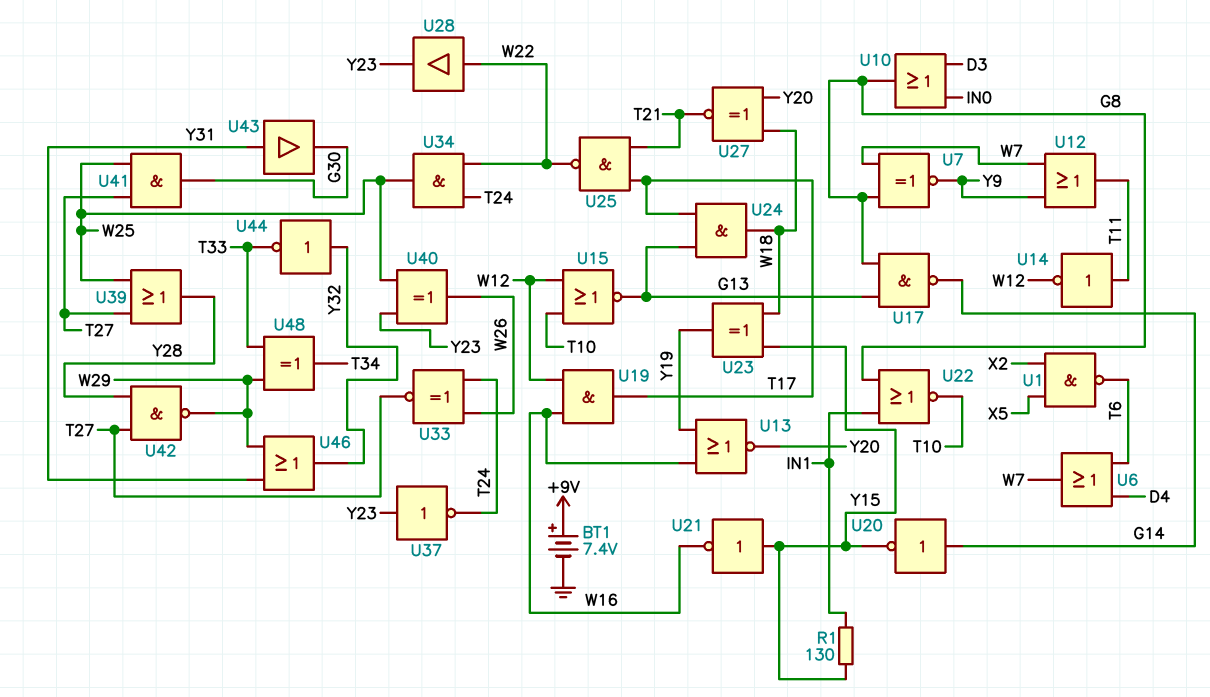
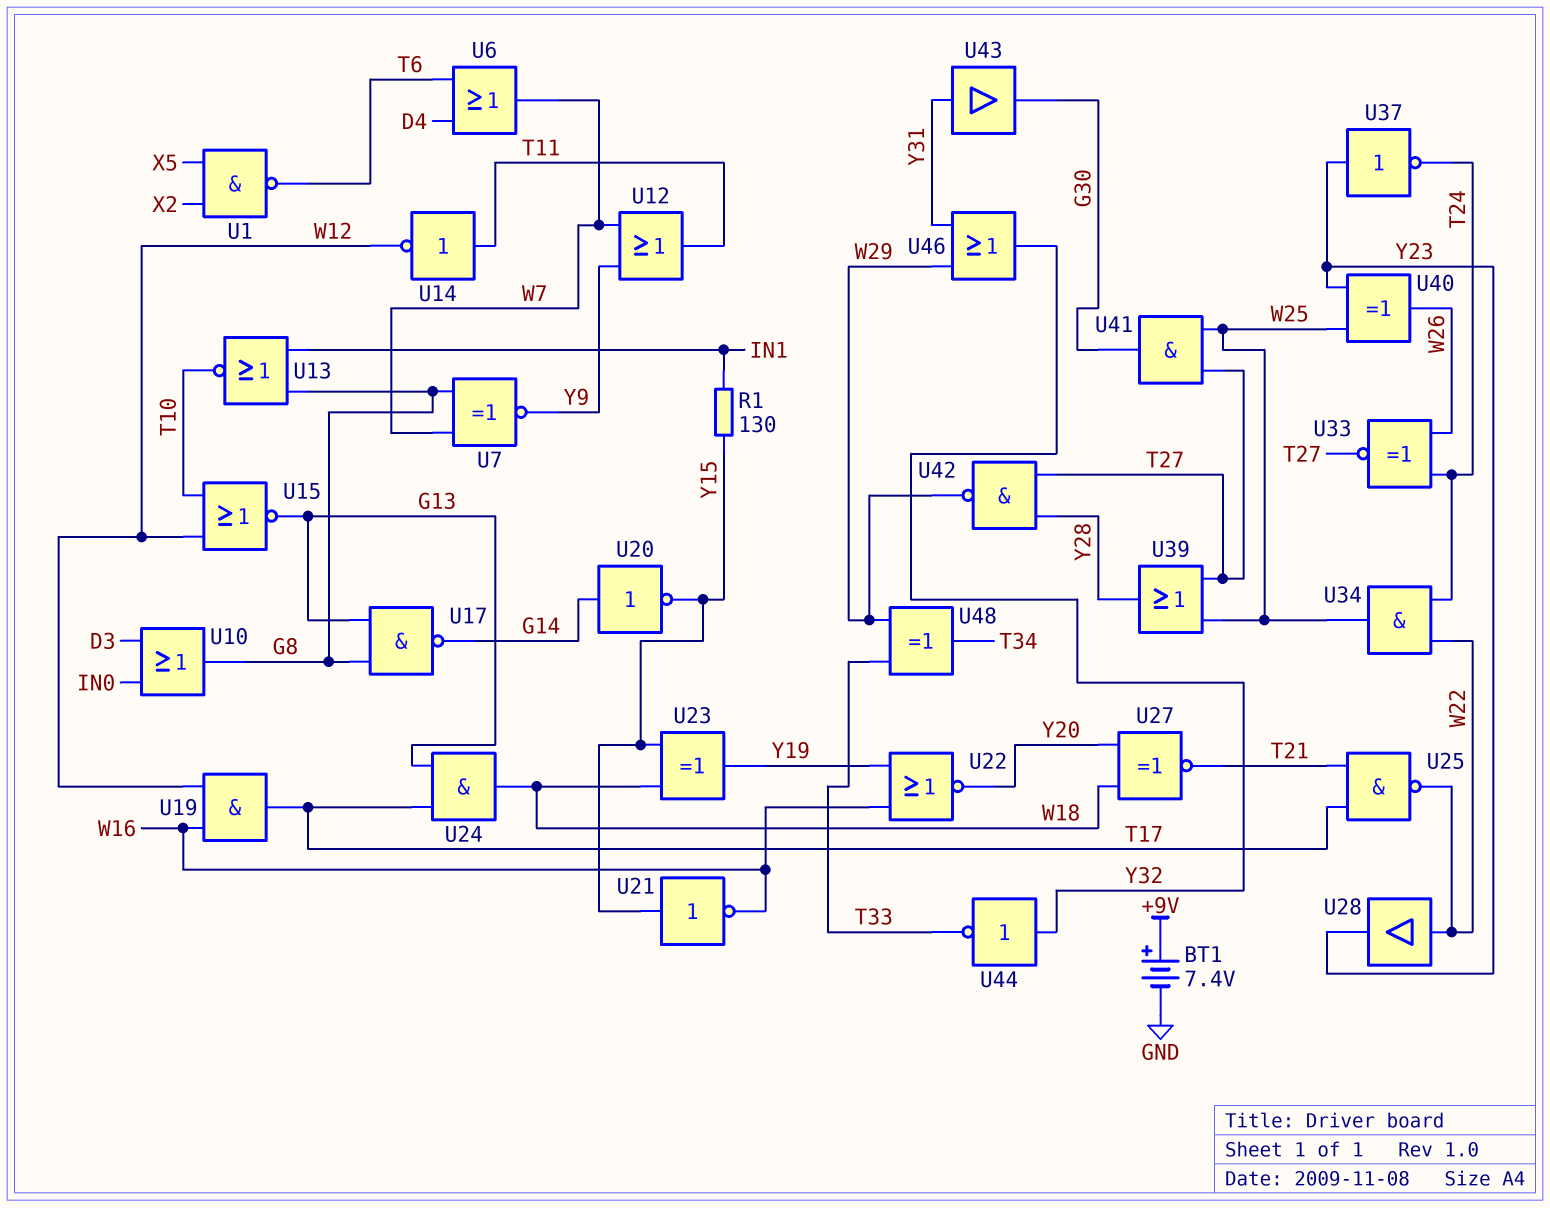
U13: NOR (in W16, in Y19, out Y20) -> NOR (in G8, in IN1, out T10)
U22: NOR (in G8, in IN1, out T10) -> NOR (in W16, in Y19, out Y20)

